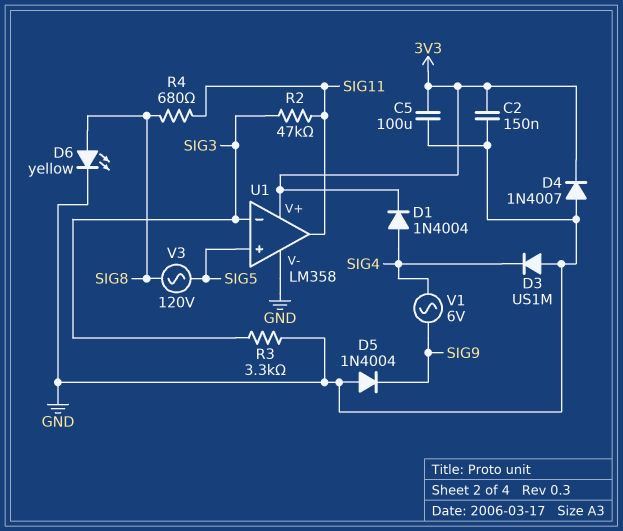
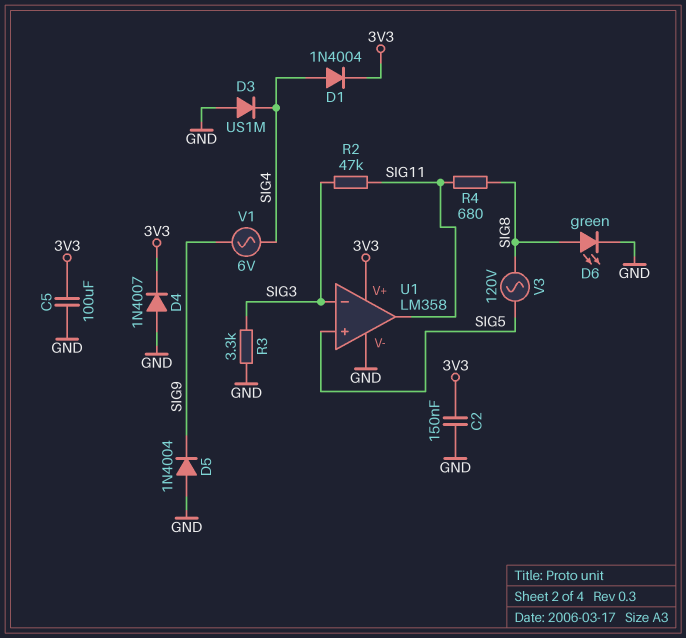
D6: LED yellow (A SIG8, K GND) -> LED green (A SIG8, K GND)

